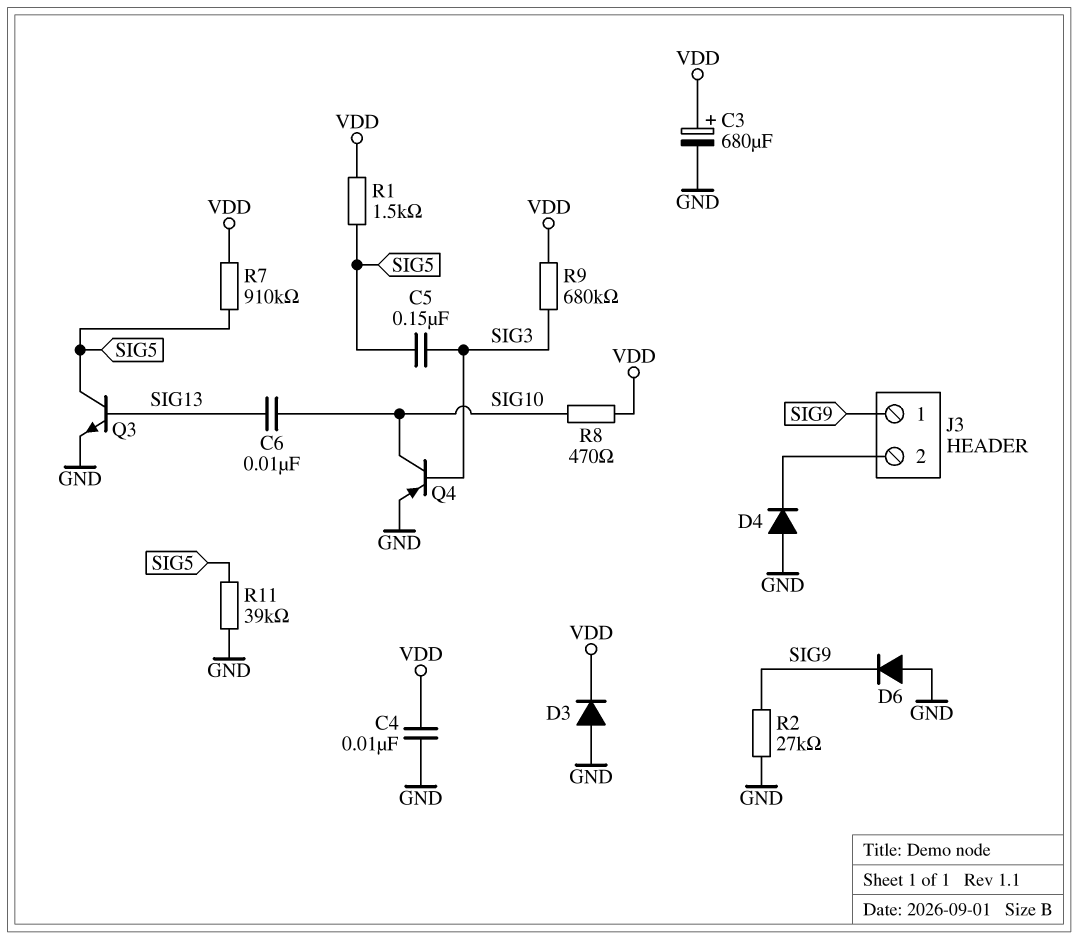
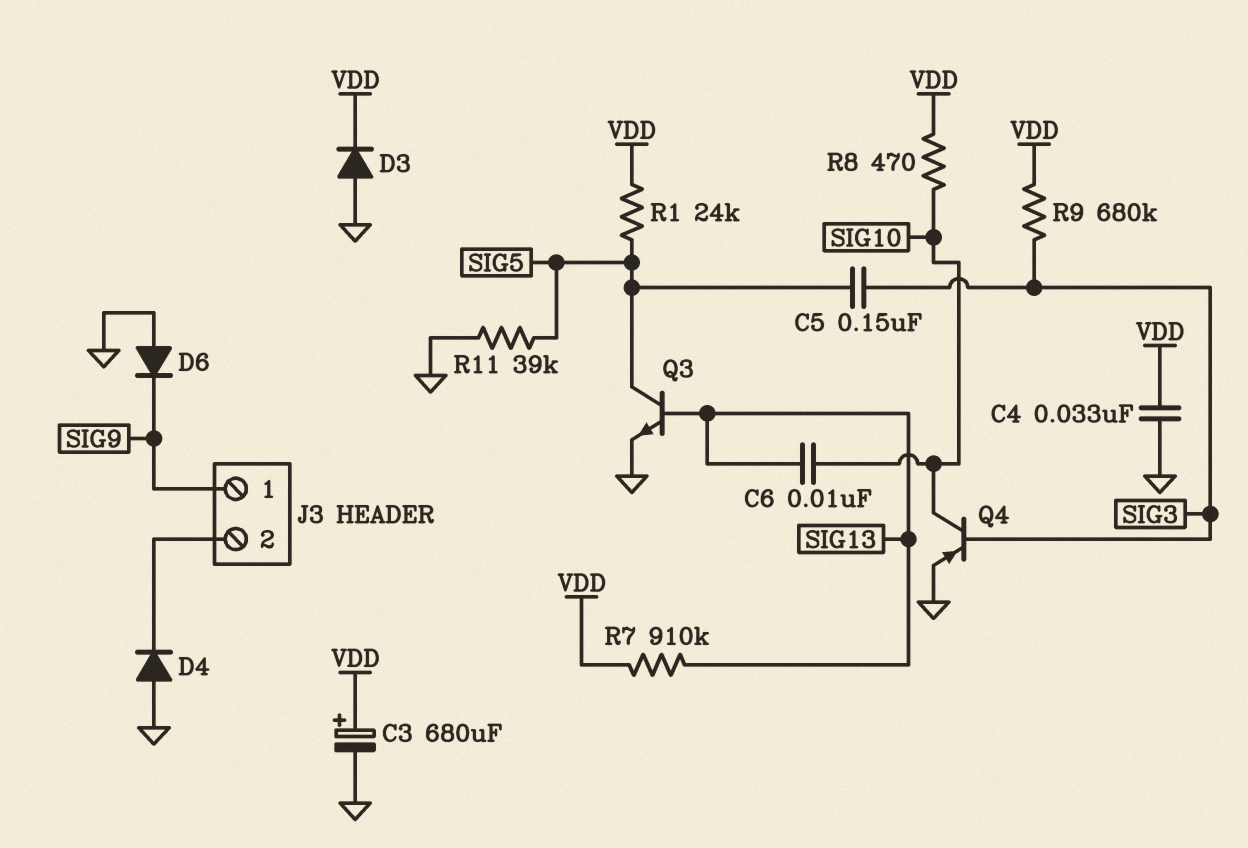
C4: 10nF (GND, VDD) -> 33nF (GND, VDD)
R1: 1.5k (SIG5, VDD) -> 24k (SIG5, VDD)
R2: 27k (GND, SIG9) -> none
R7: 910k (SIG5, VDD) -> 910k (SIG13, VDD)

